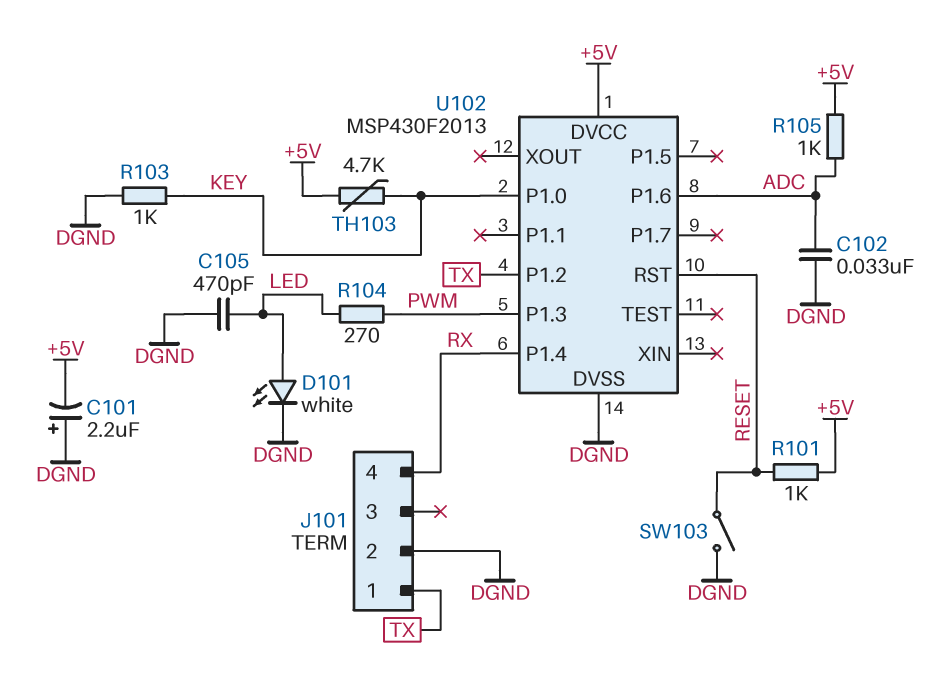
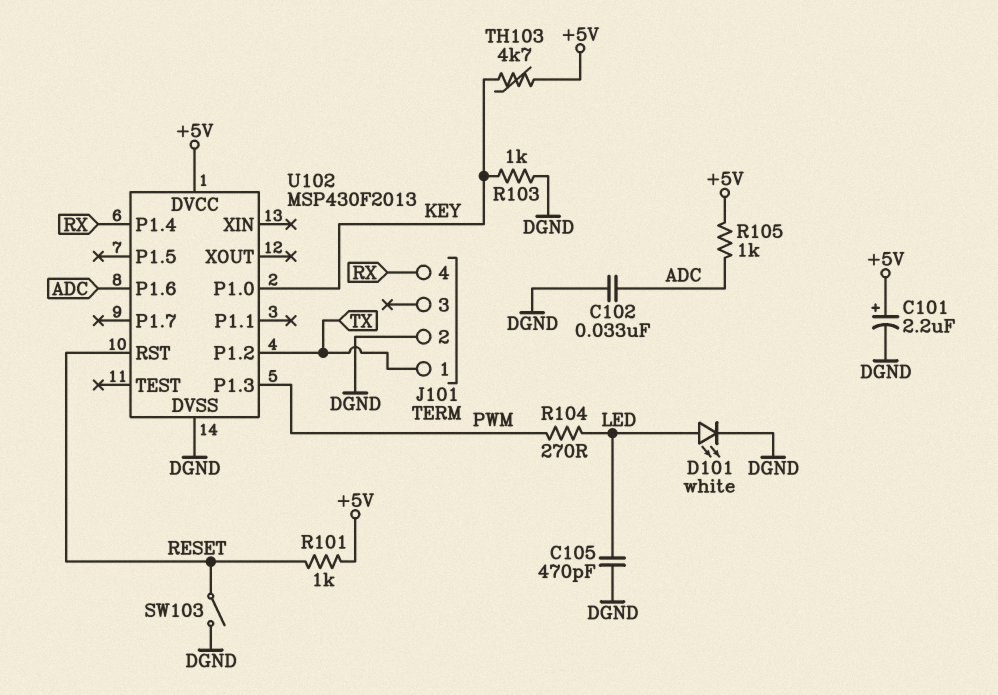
C101: 2.2uF (plus DGND, minus +5V) -> 2.2uF (plus +5V, minus DGND)

